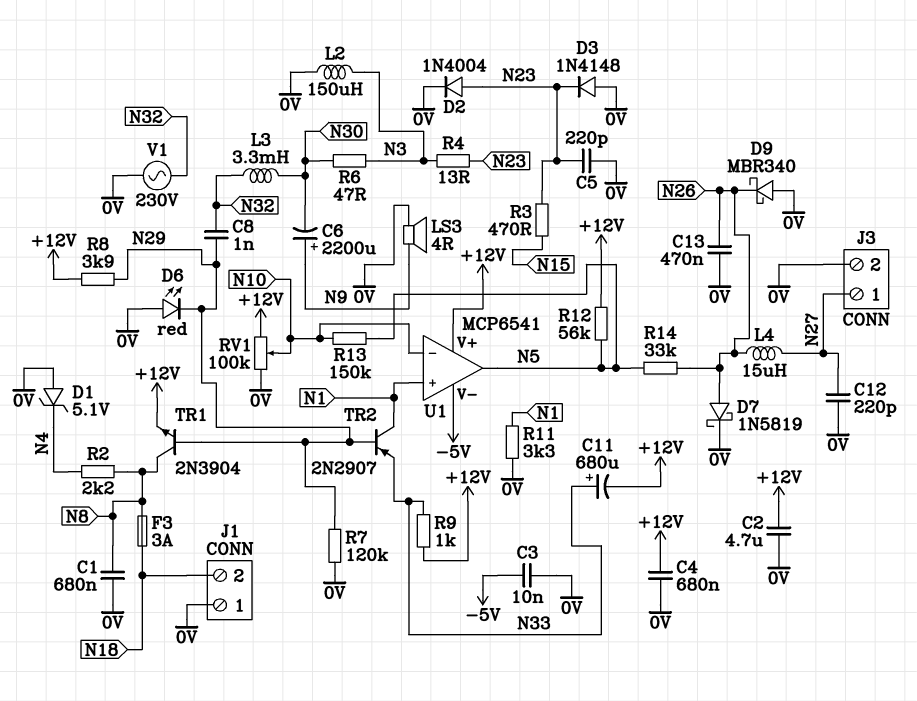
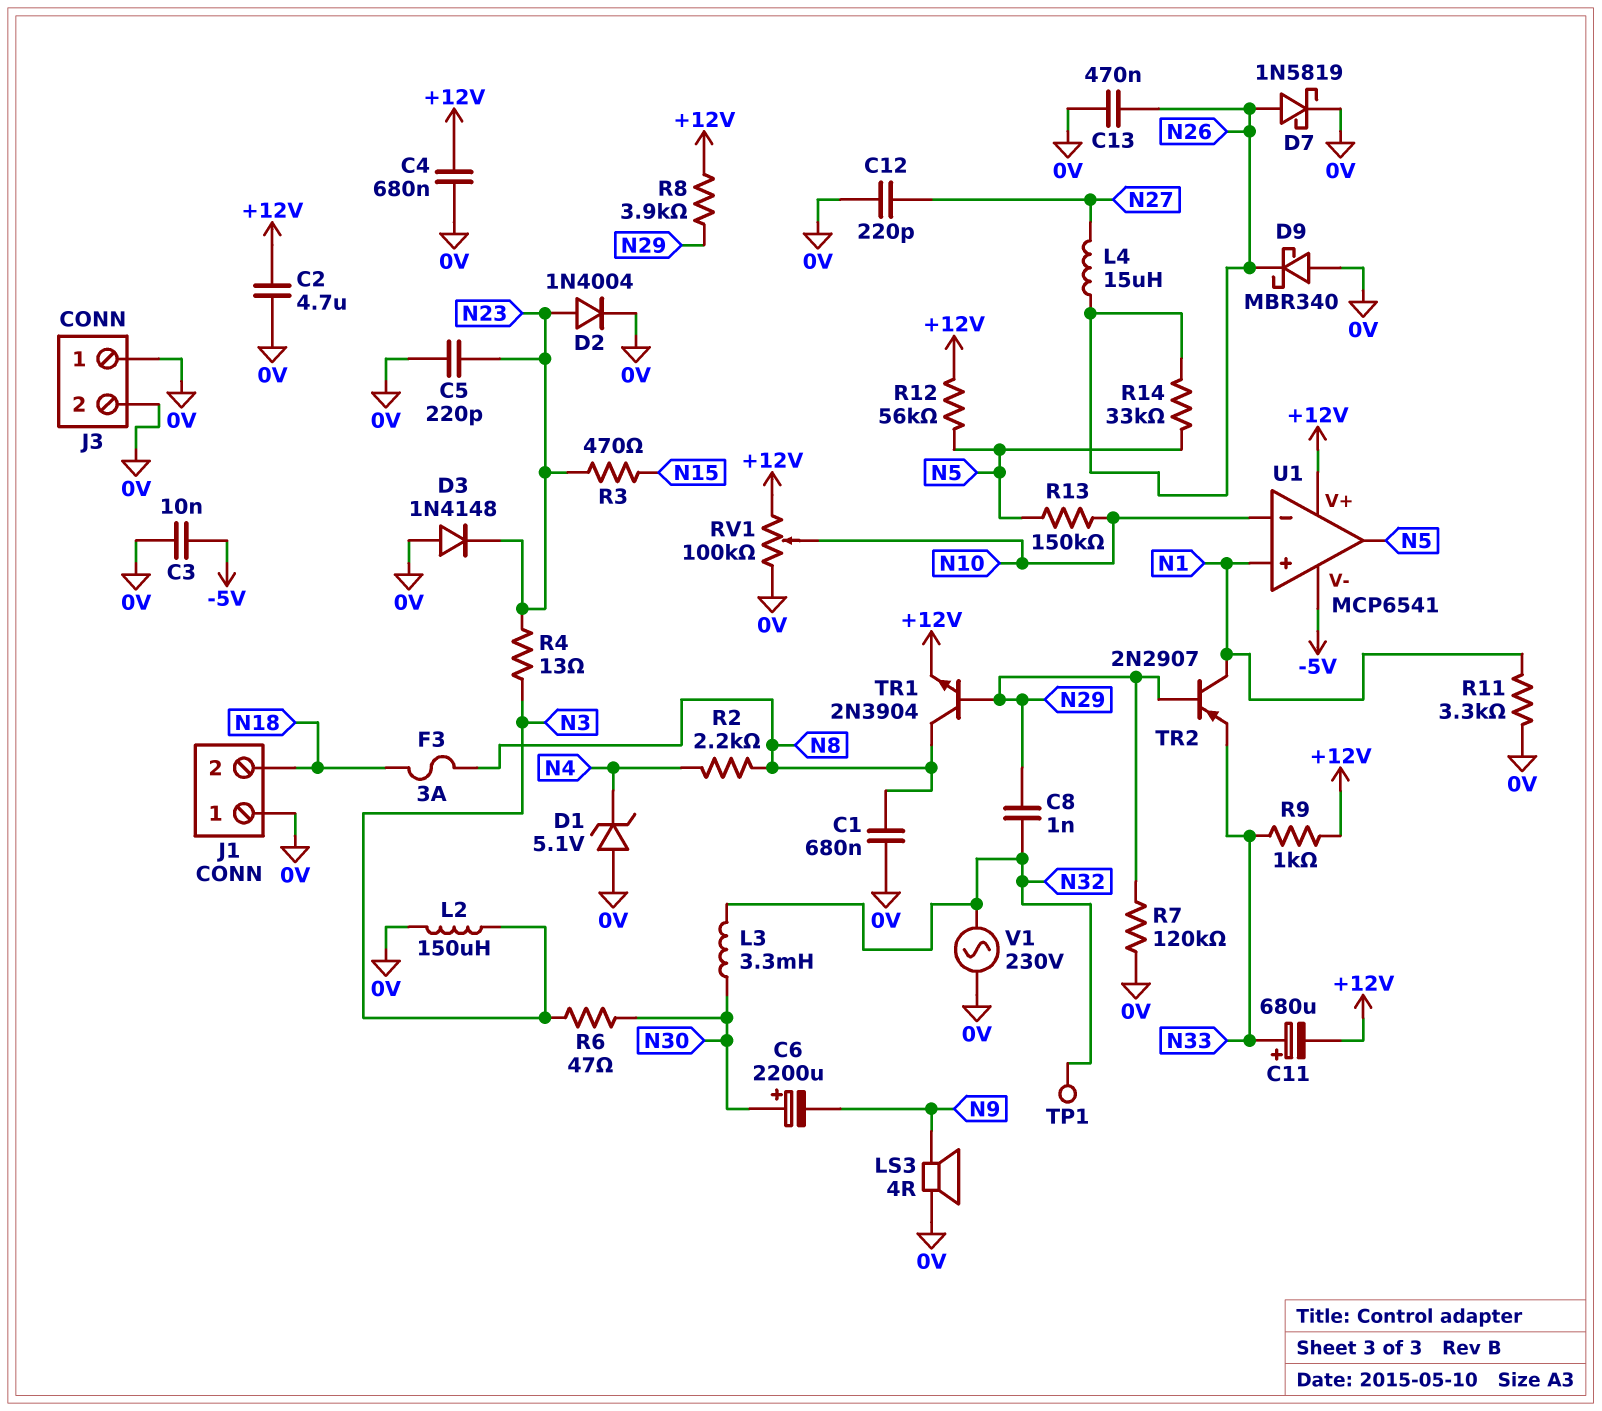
C6: 2200uF (plus N9, minus N30) -> 2200uF (plus N30, minus N9)
D6: LED red (A 0V, K N29) -> none
J3 pin 1: N27 -> 0V
TP1: none -> test point (N32)

